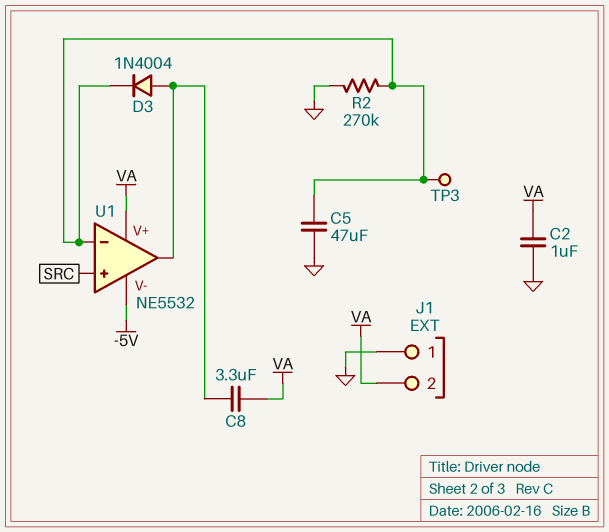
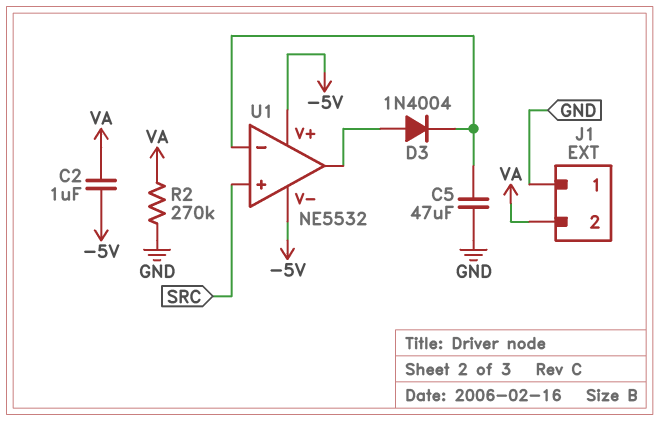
C2: 1uF (GND, VA) -> 1uF (-5V, VA)
C8: 3.3uF (U1/out, VA) -> none
R2: 270k (GND, U1/in-) -> 270k (GND, VA)
TP3: test point (U1/in-) -> none
U1 pin V+: VA -> -5V

